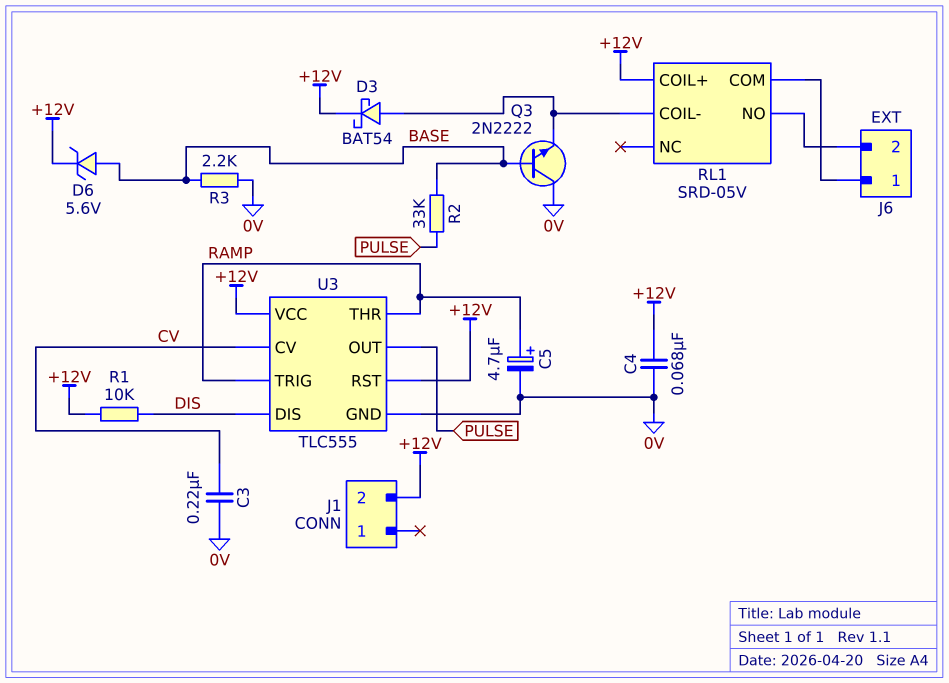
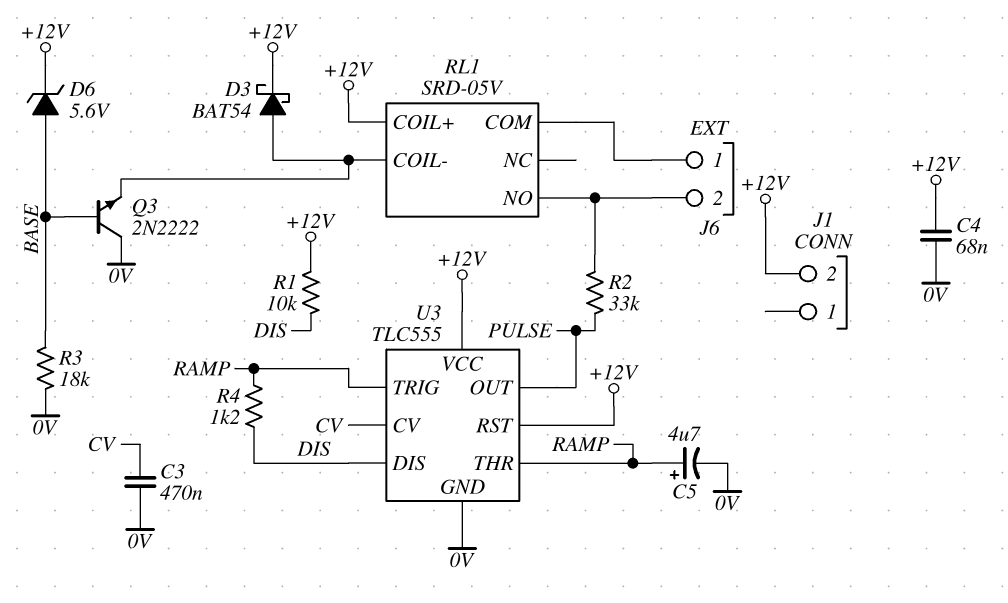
C3: 220nF (0V, CV) -> 470nF (0V, CV)
R2: 33k (BASE, PULSE) -> 33k (J6/2, PULSE)
R3: 2.2k (0V, BASE) -> 18k (0V, BASE)
R4: none -> 1.2k (DIS, RAMP)

